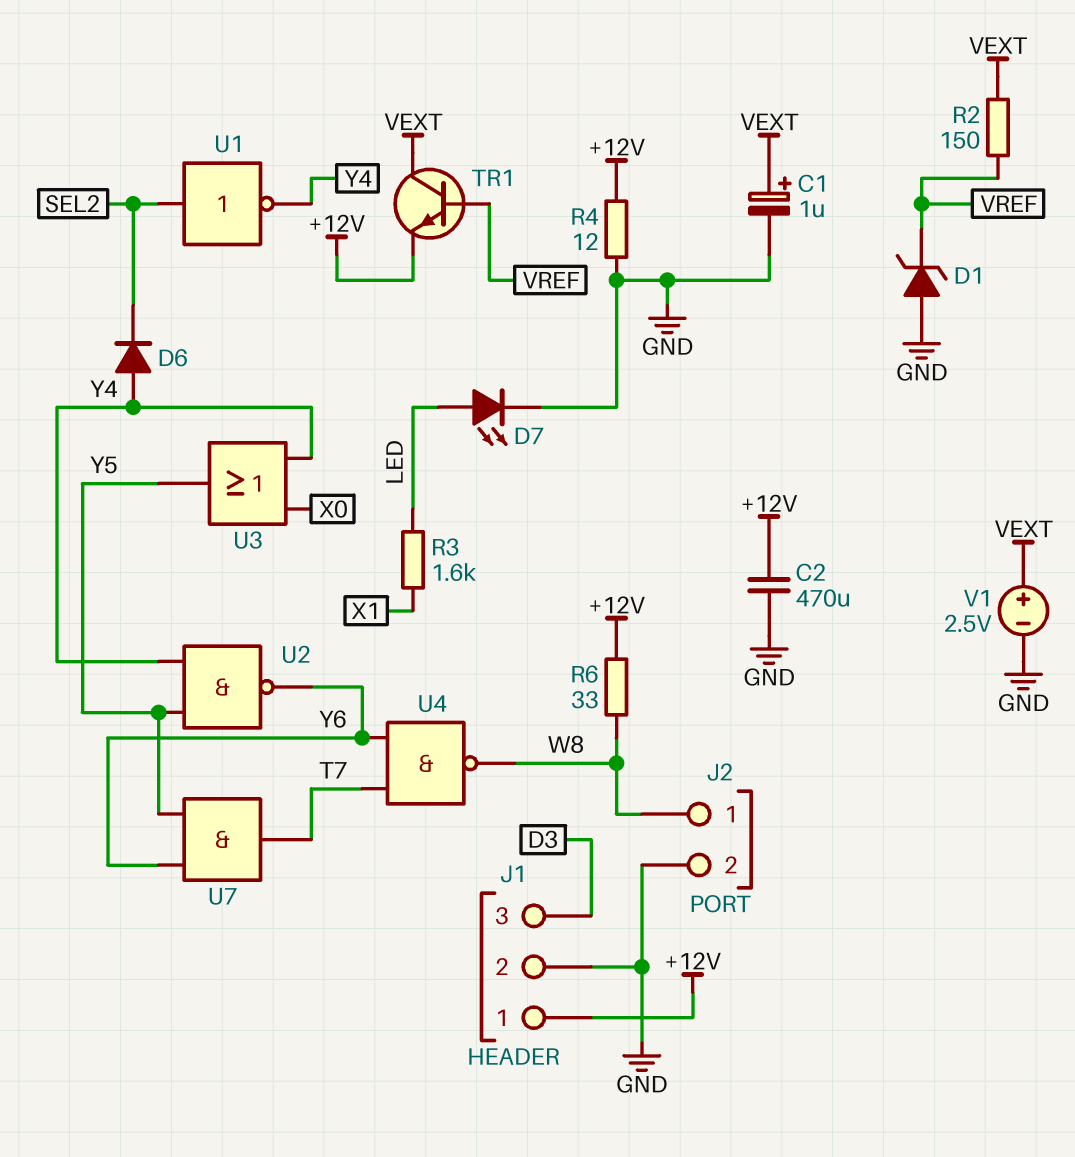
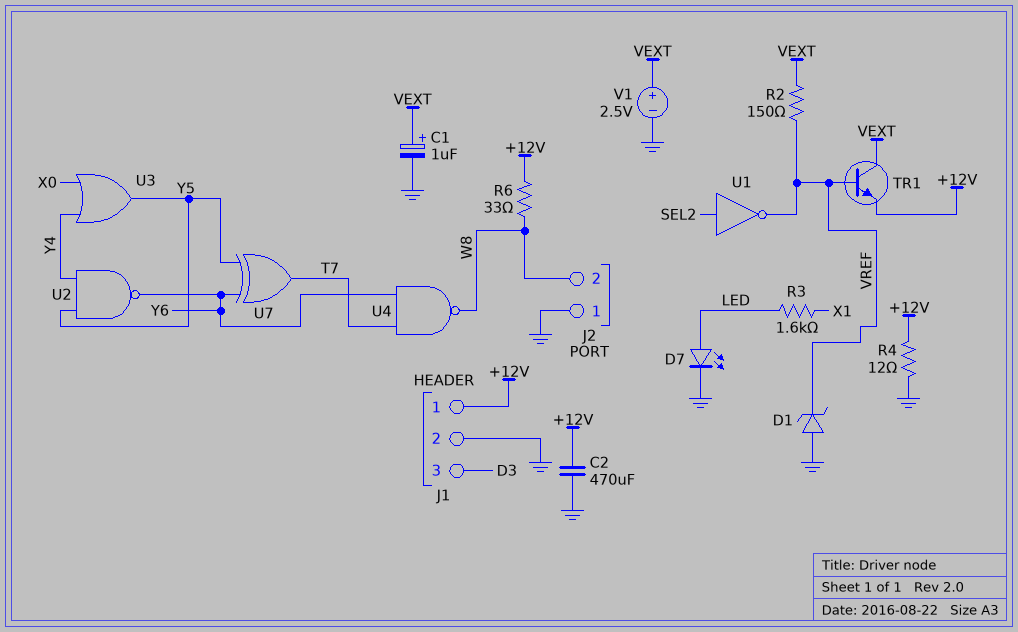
D6: diode (A Y4, K SEL2) -> none
J2 pin 1: W8 -> GND
J2 pin 2: GND -> W8
U1: NOT (in SEL2, out Y4) -> NOT (in SEL2, out VREF)
U7: AND (in Y5, in Y6, out T7) -> XOR (in Y5, in Y6, out T7)

